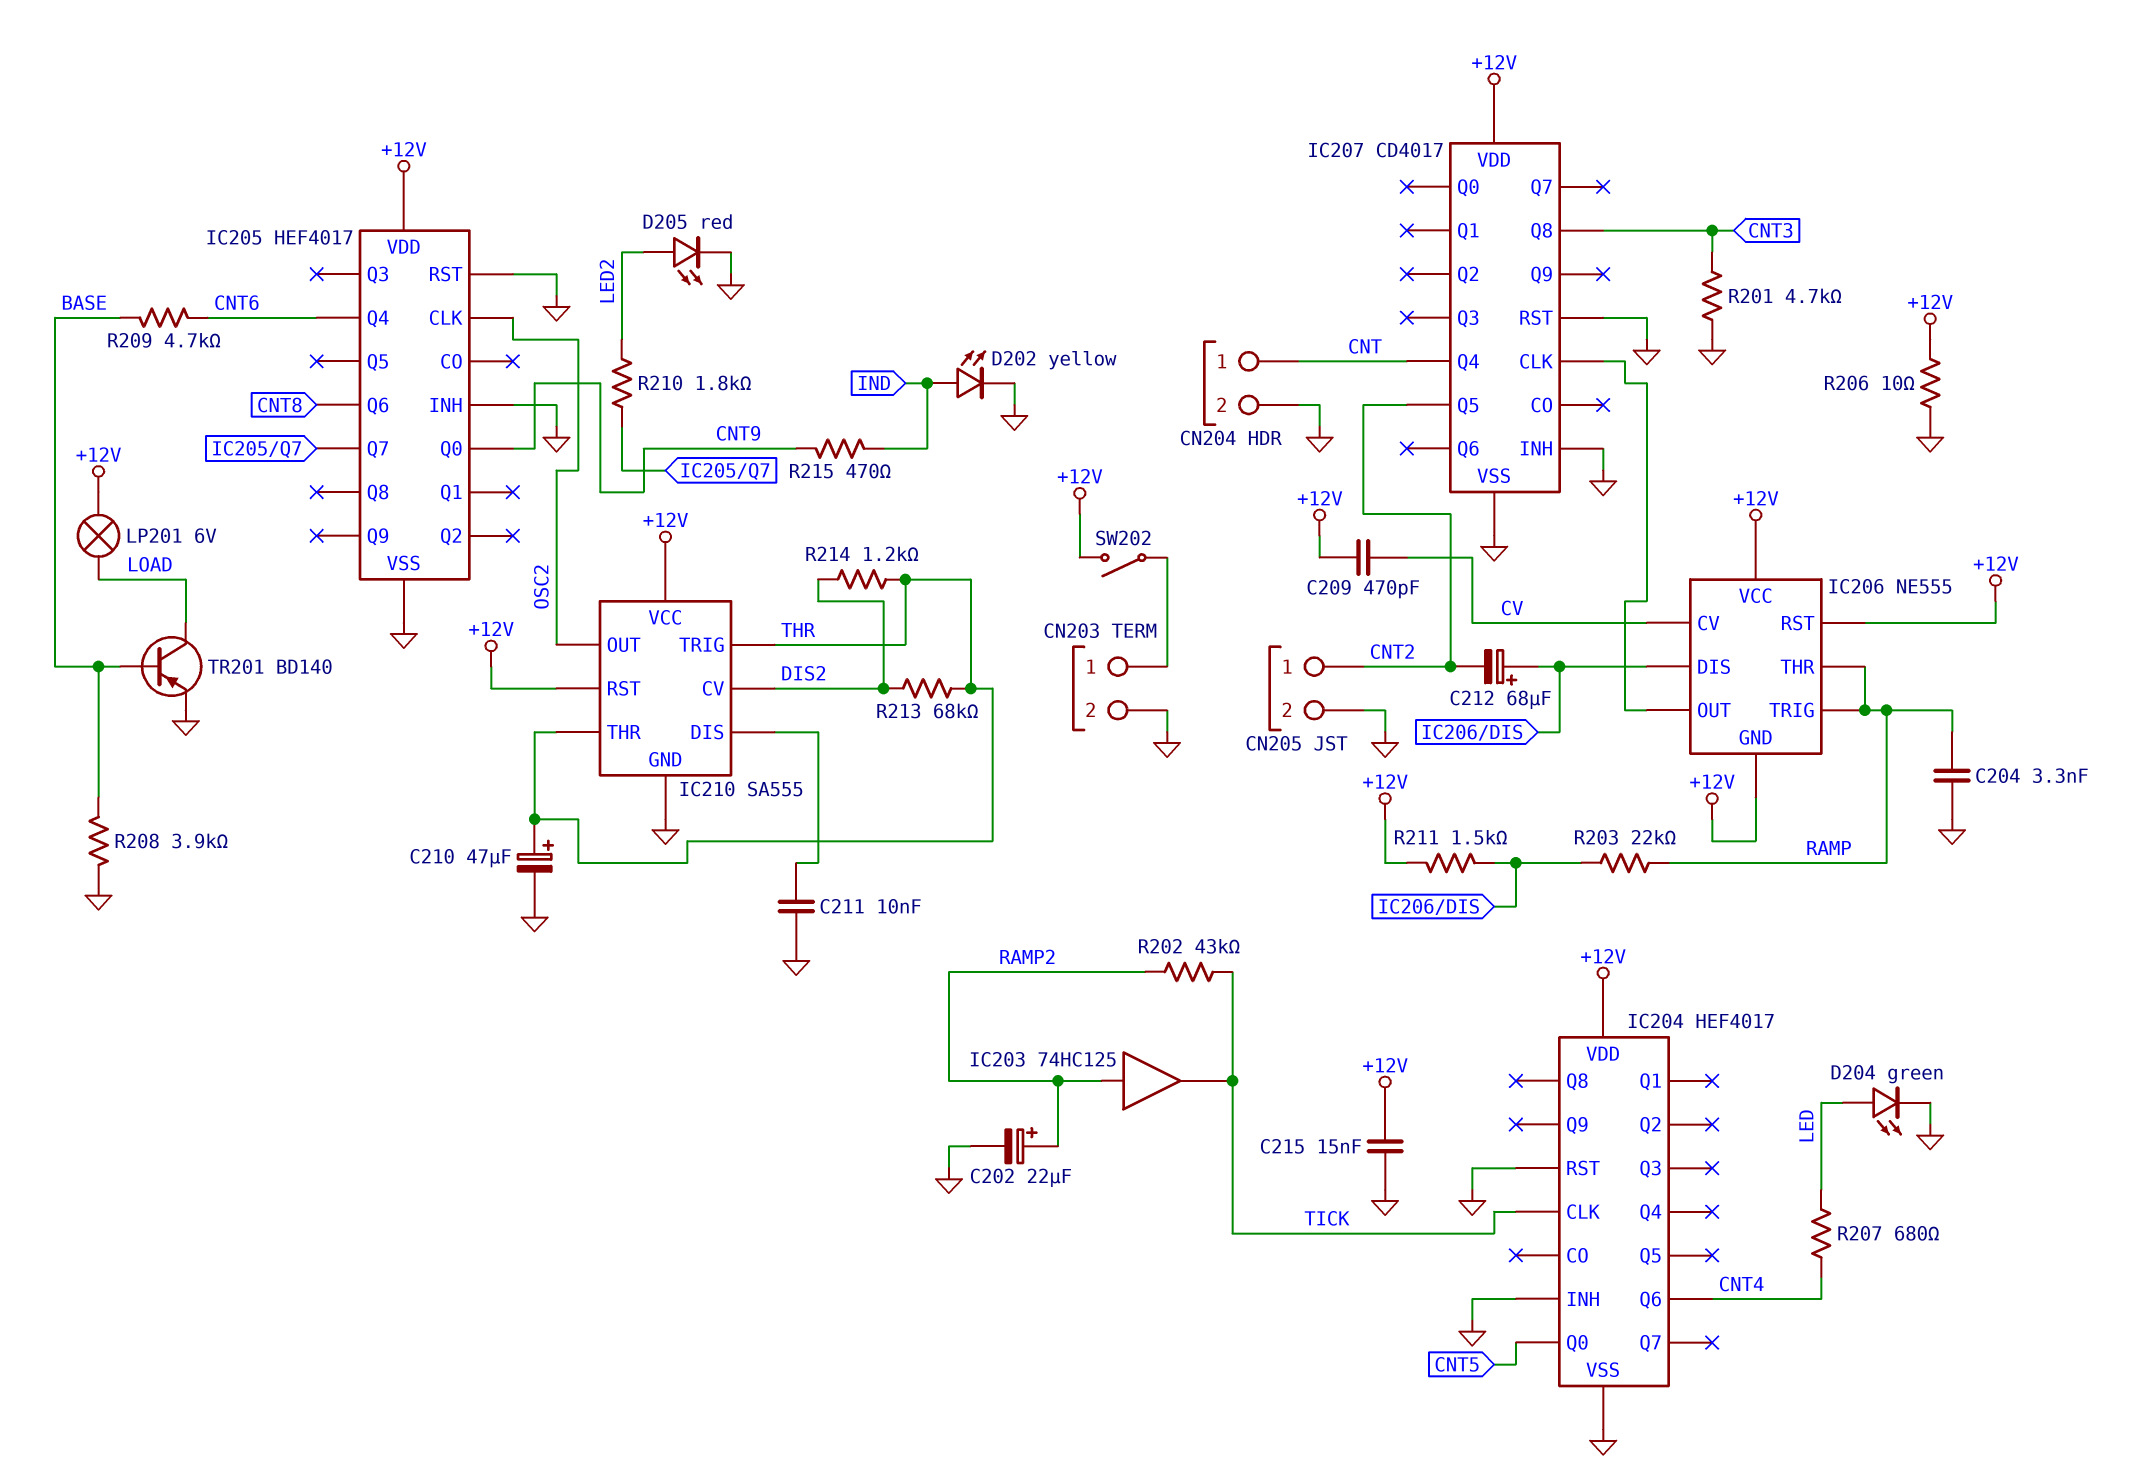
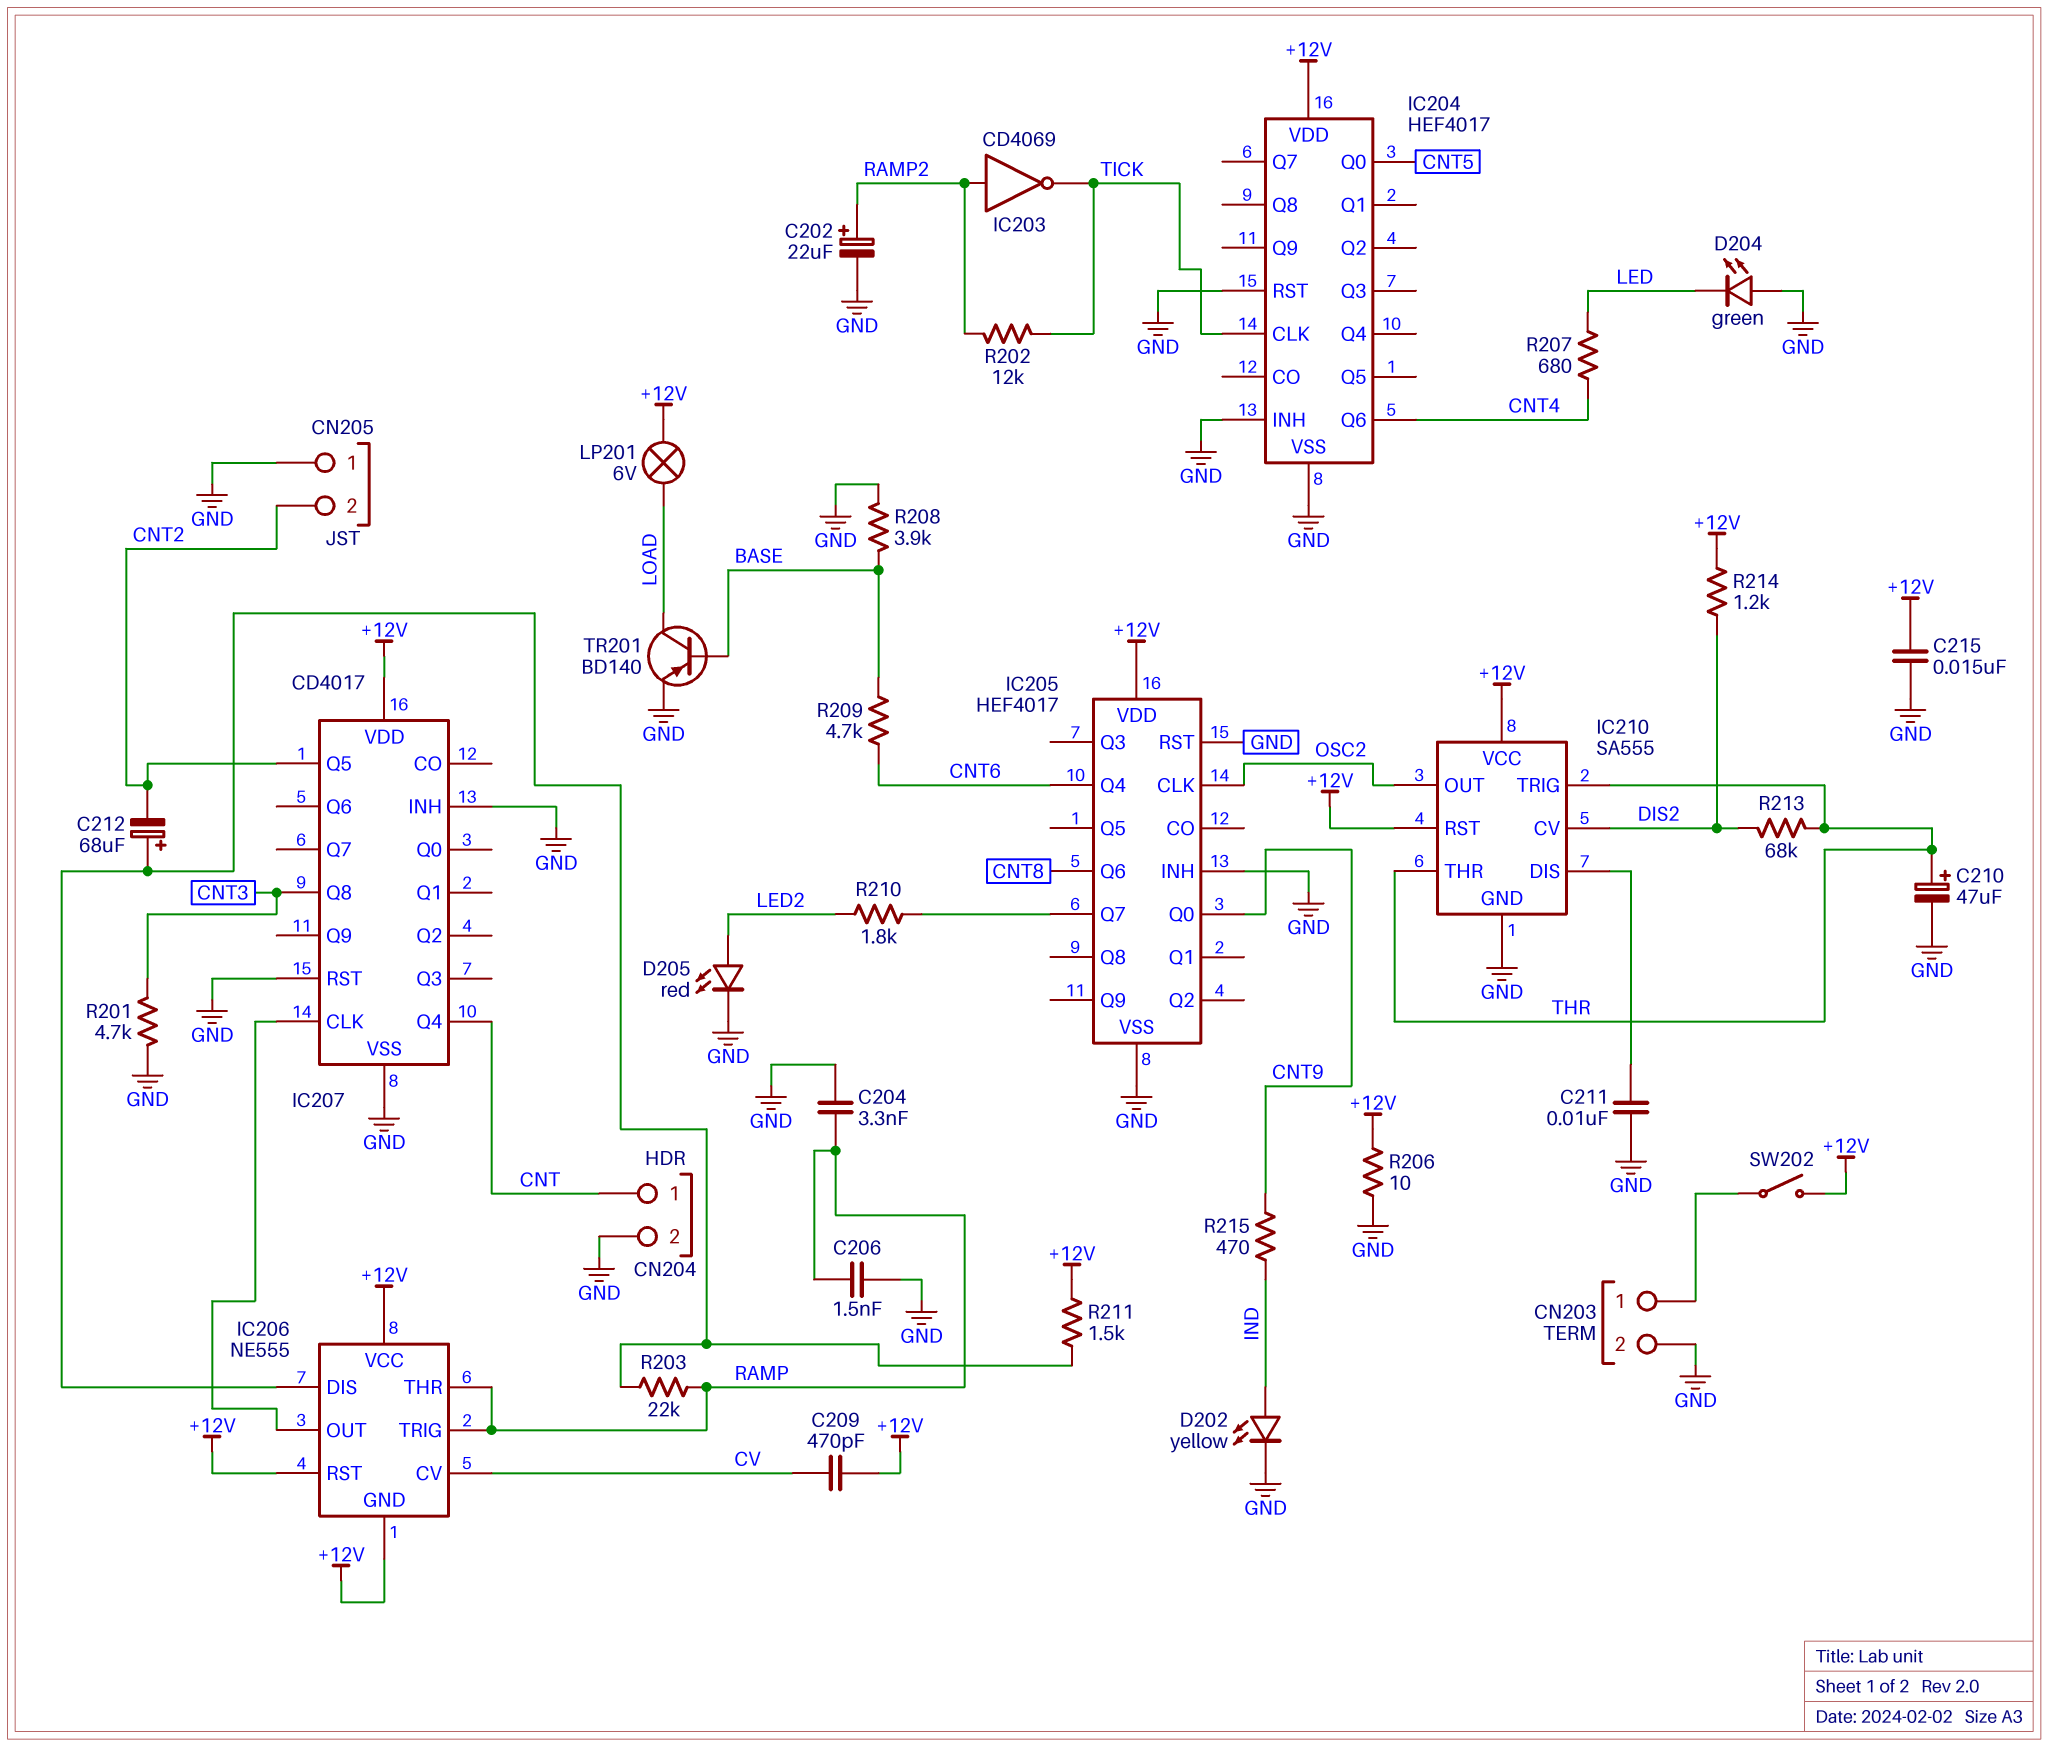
C206: none -> 1.5nF (GND, RAMP)
CN205 pin 1: CNT2 -> GND
CN205 pin 2: GND -> CNT2
D204: LED green (A LED, K GND) -> LED green (A GND, K LED)
IC203: buffer 74HC125 (in RAMP2, out TICK) -> NOT CD4069 (in RAMP2, out TICK)
R202: 43k (RAMP2, TICK) -> 12k (RAMP2, TICK)
R214: 1.2k (DIS2, THR) -> 1.2k (+12V, DIS2)

